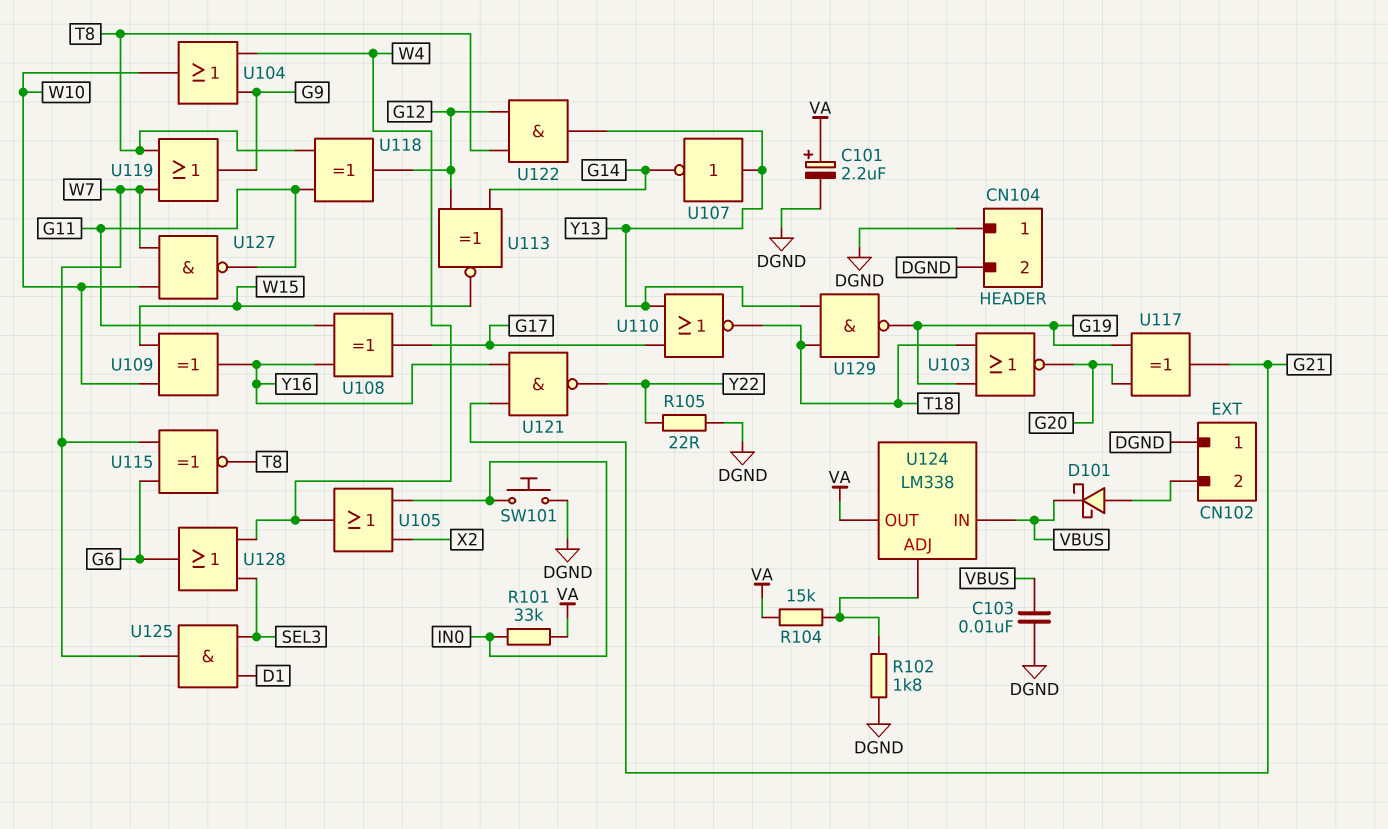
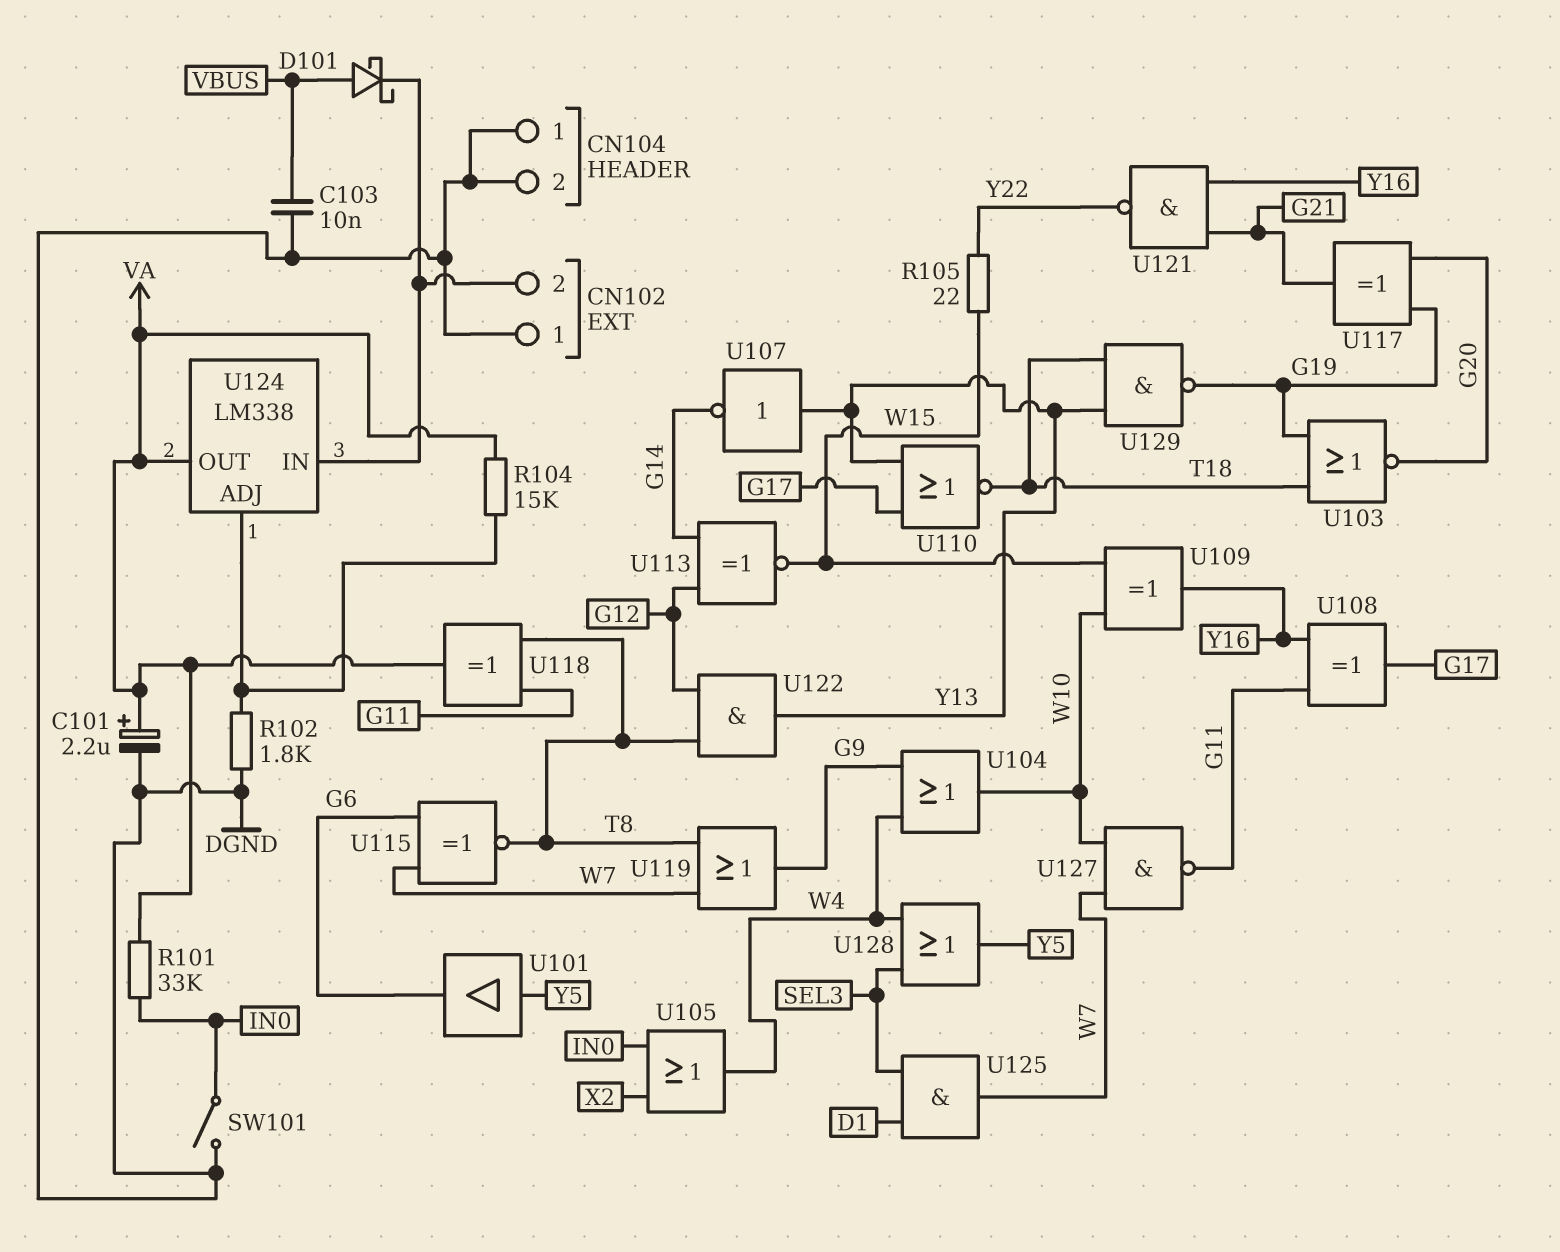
D101: schottky (A CN102/2, K VBUS) -> schottky (A VBUS, K CN102/2)
R105: 22 (DGND, Y22) -> 22 (W15, Y22)
SW101: button (DGND, IN0) -> switch (DGND, IN0)
U101: none -> buffer (in Y5, out G6)
U118: XOR (in G11, in T8, out G12) -> XOR (in G11, in T8, out VA)
U124 pin IN: VBUS -> CN102/2
U128: OR (in SEL3, in W4, out G6) -> OR (in SEL3, in W4, out Y5)

